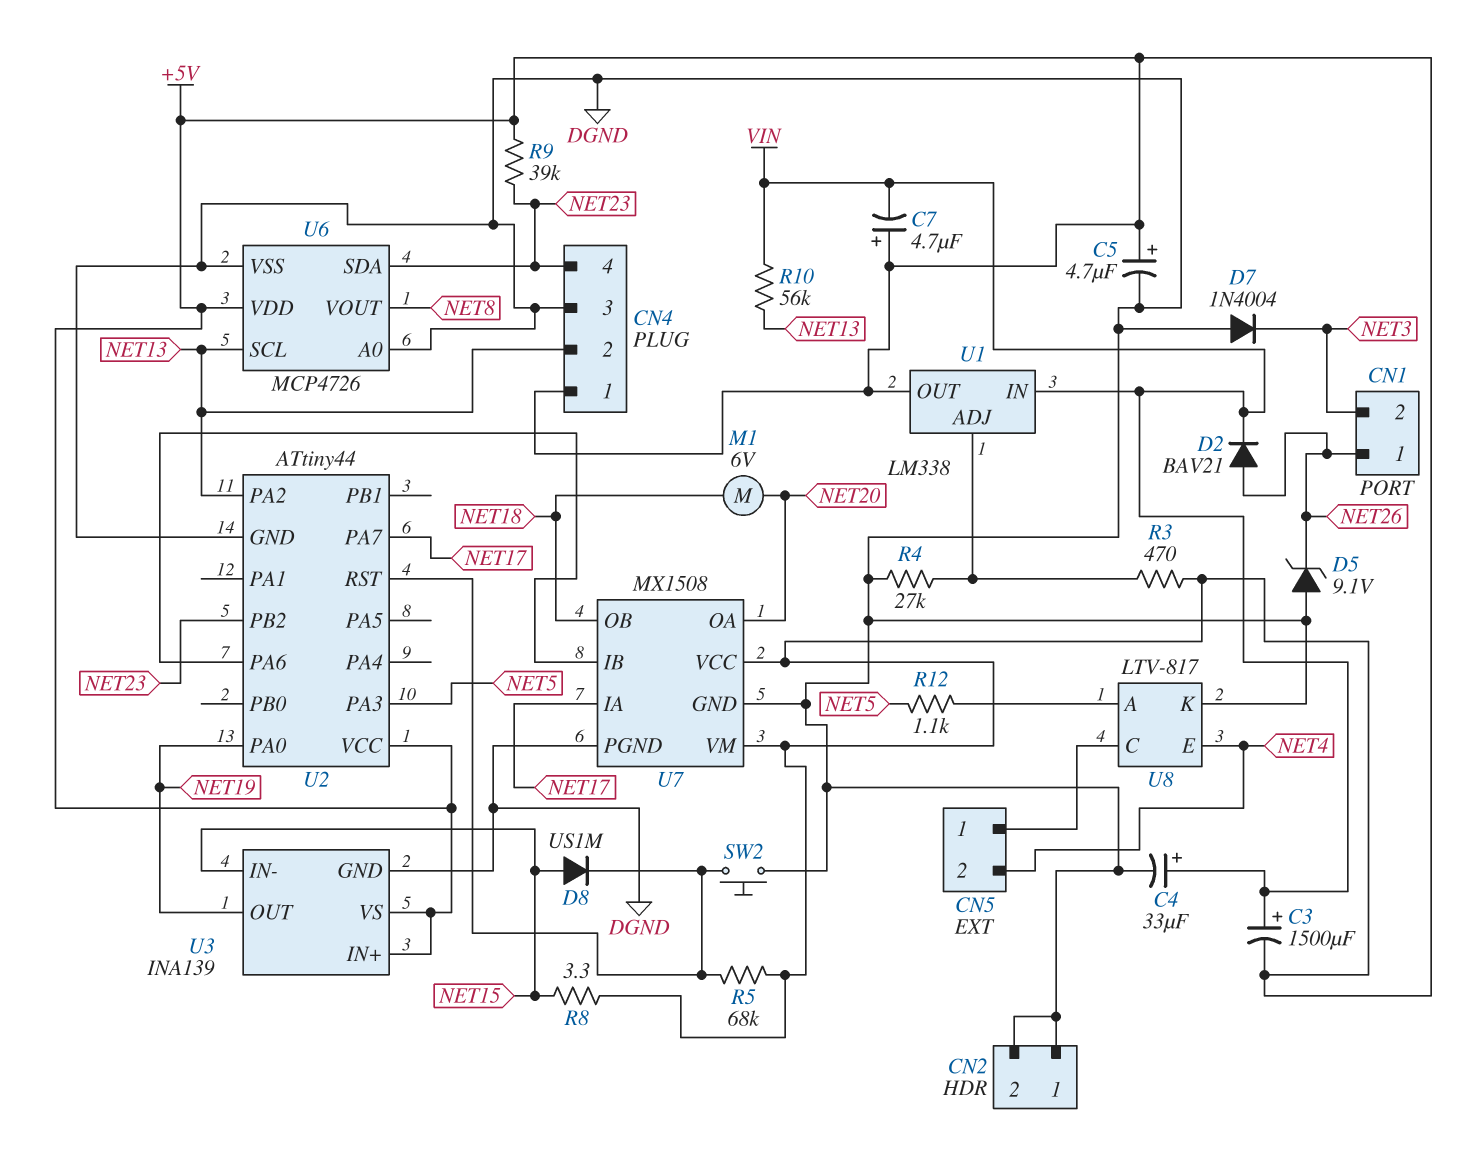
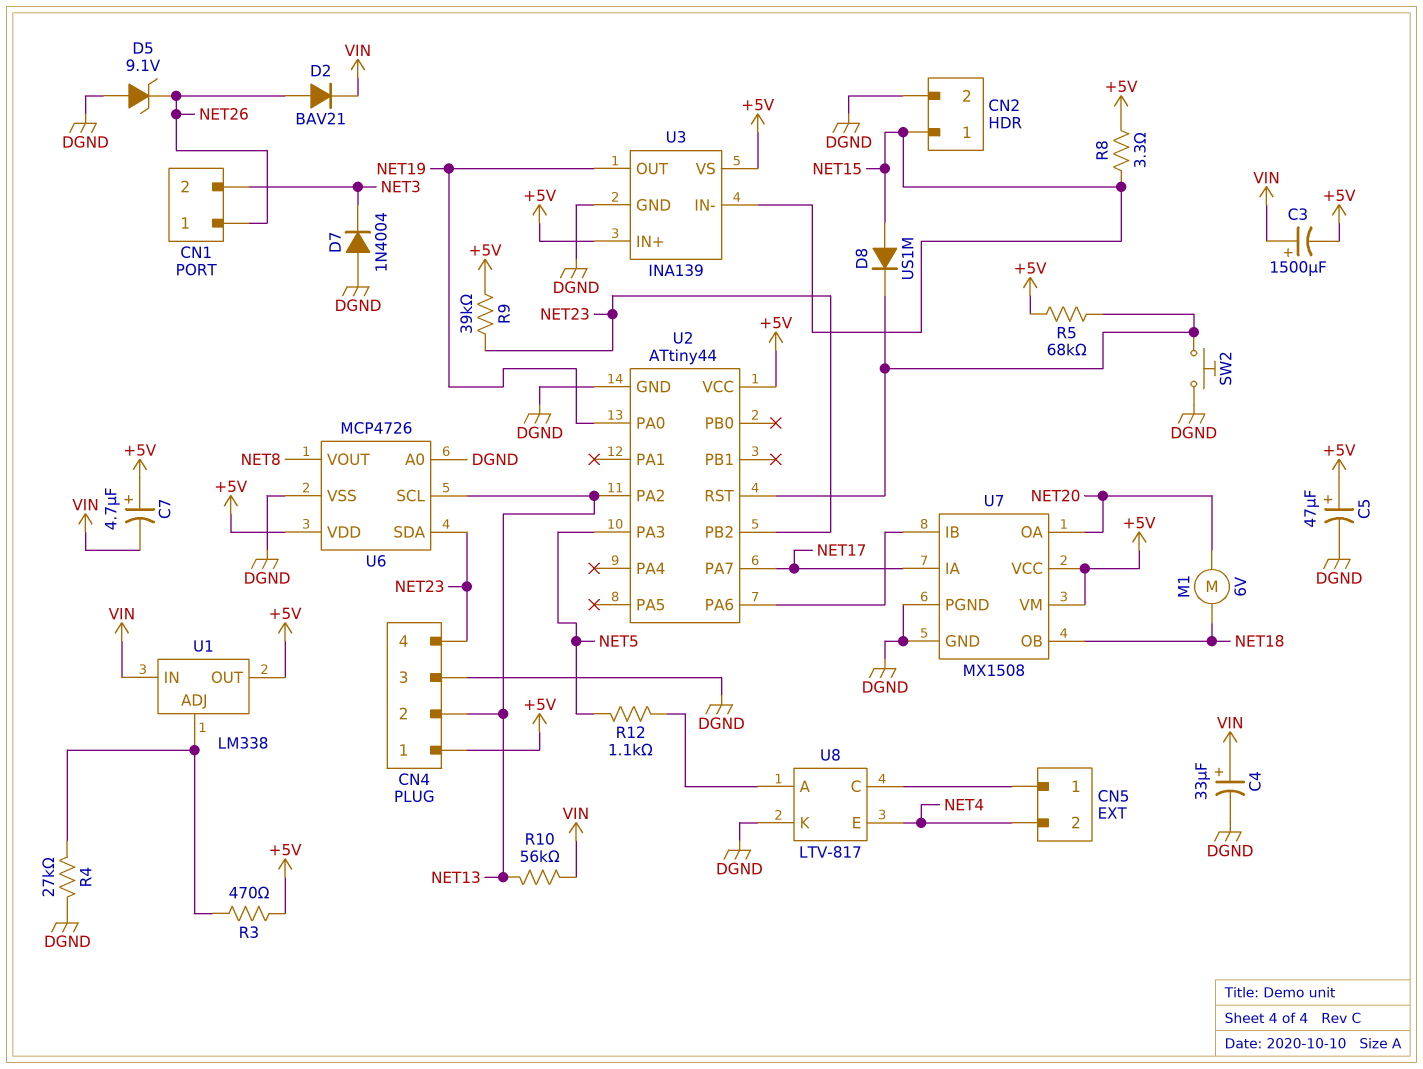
C5: 4.7uF (plus +5V, minus DGND) -> 47uF (plus +5V, minus DGND)
CN2 pin 1: DGND -> NET15

